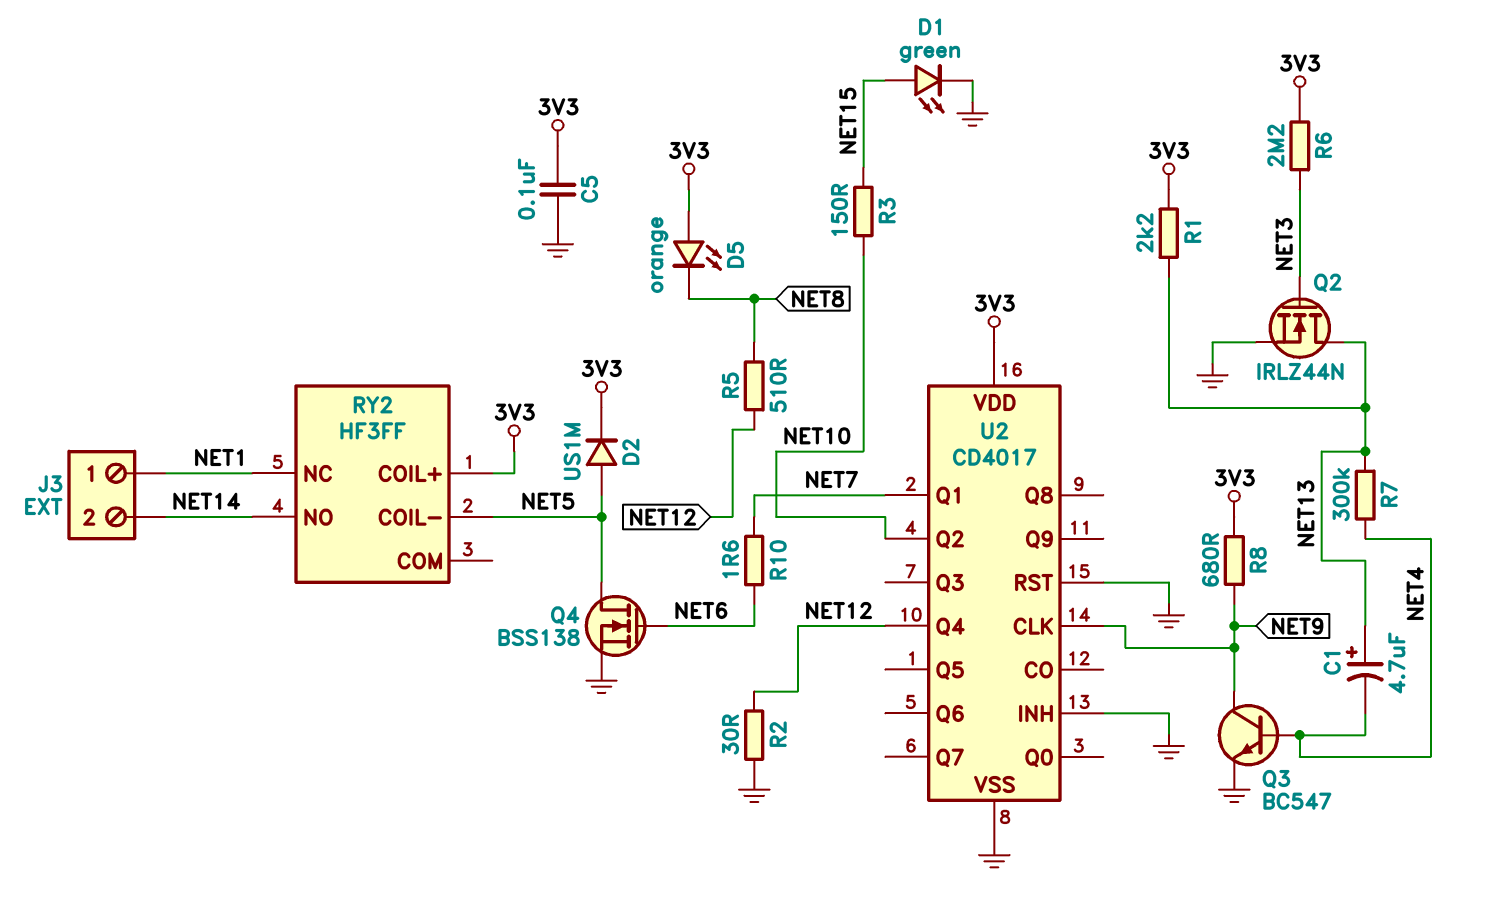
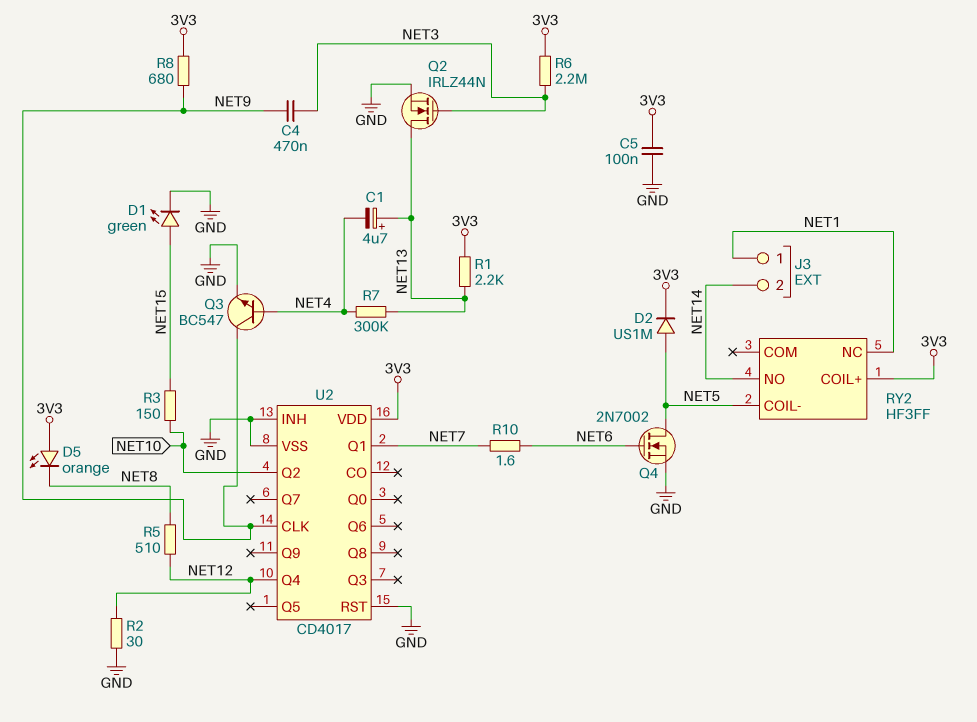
C4: none -> 470nF (NET3, NET9)
Q4: NMOS BSS138 (G NET6, D NET5, S GND) -> NMOS 2N7002 (G NET6, D NET5, S GND)

